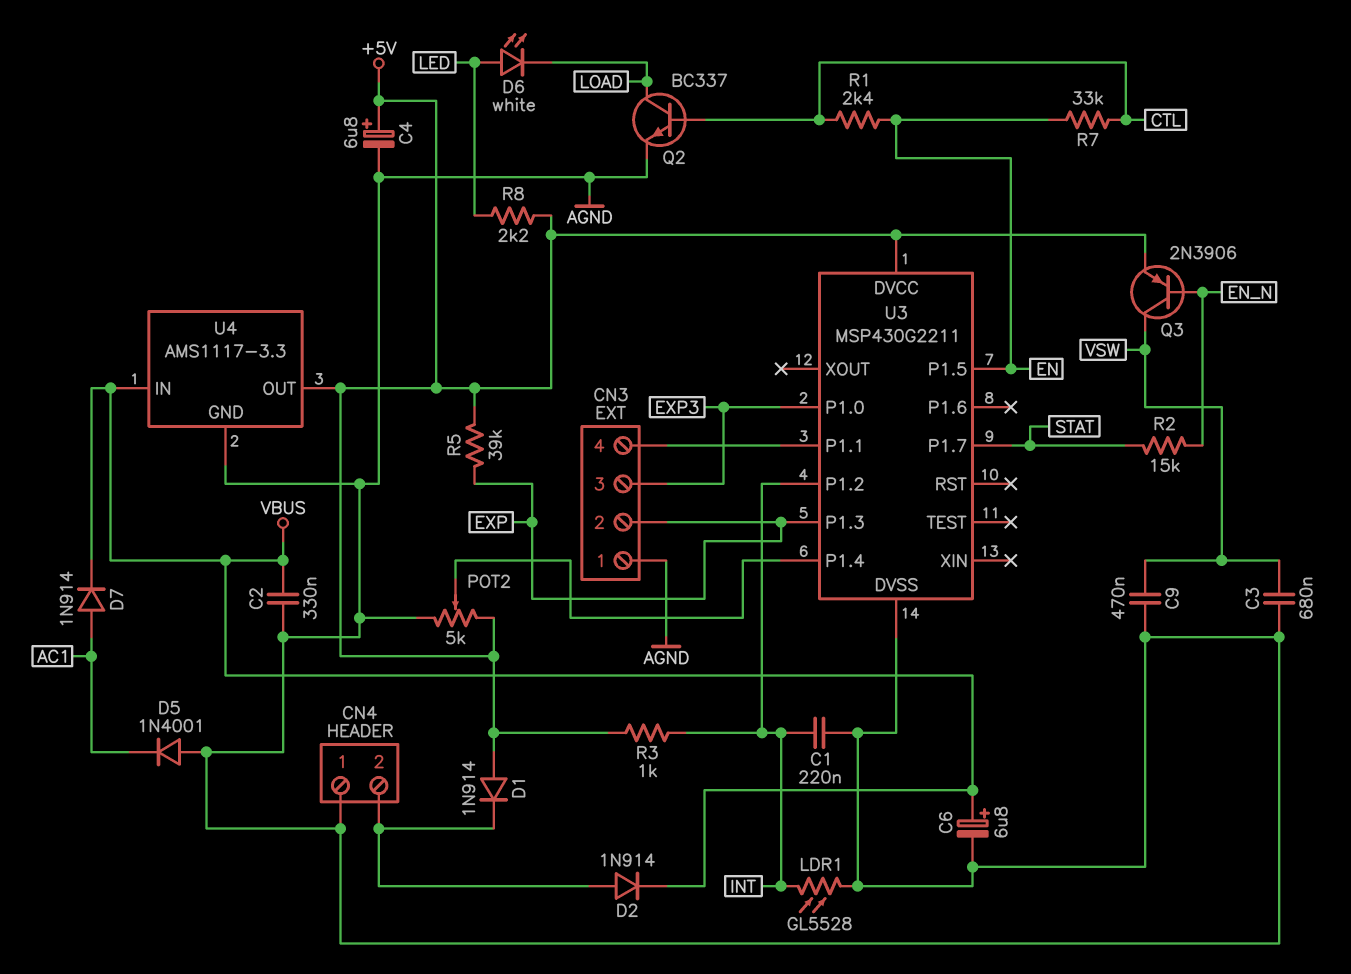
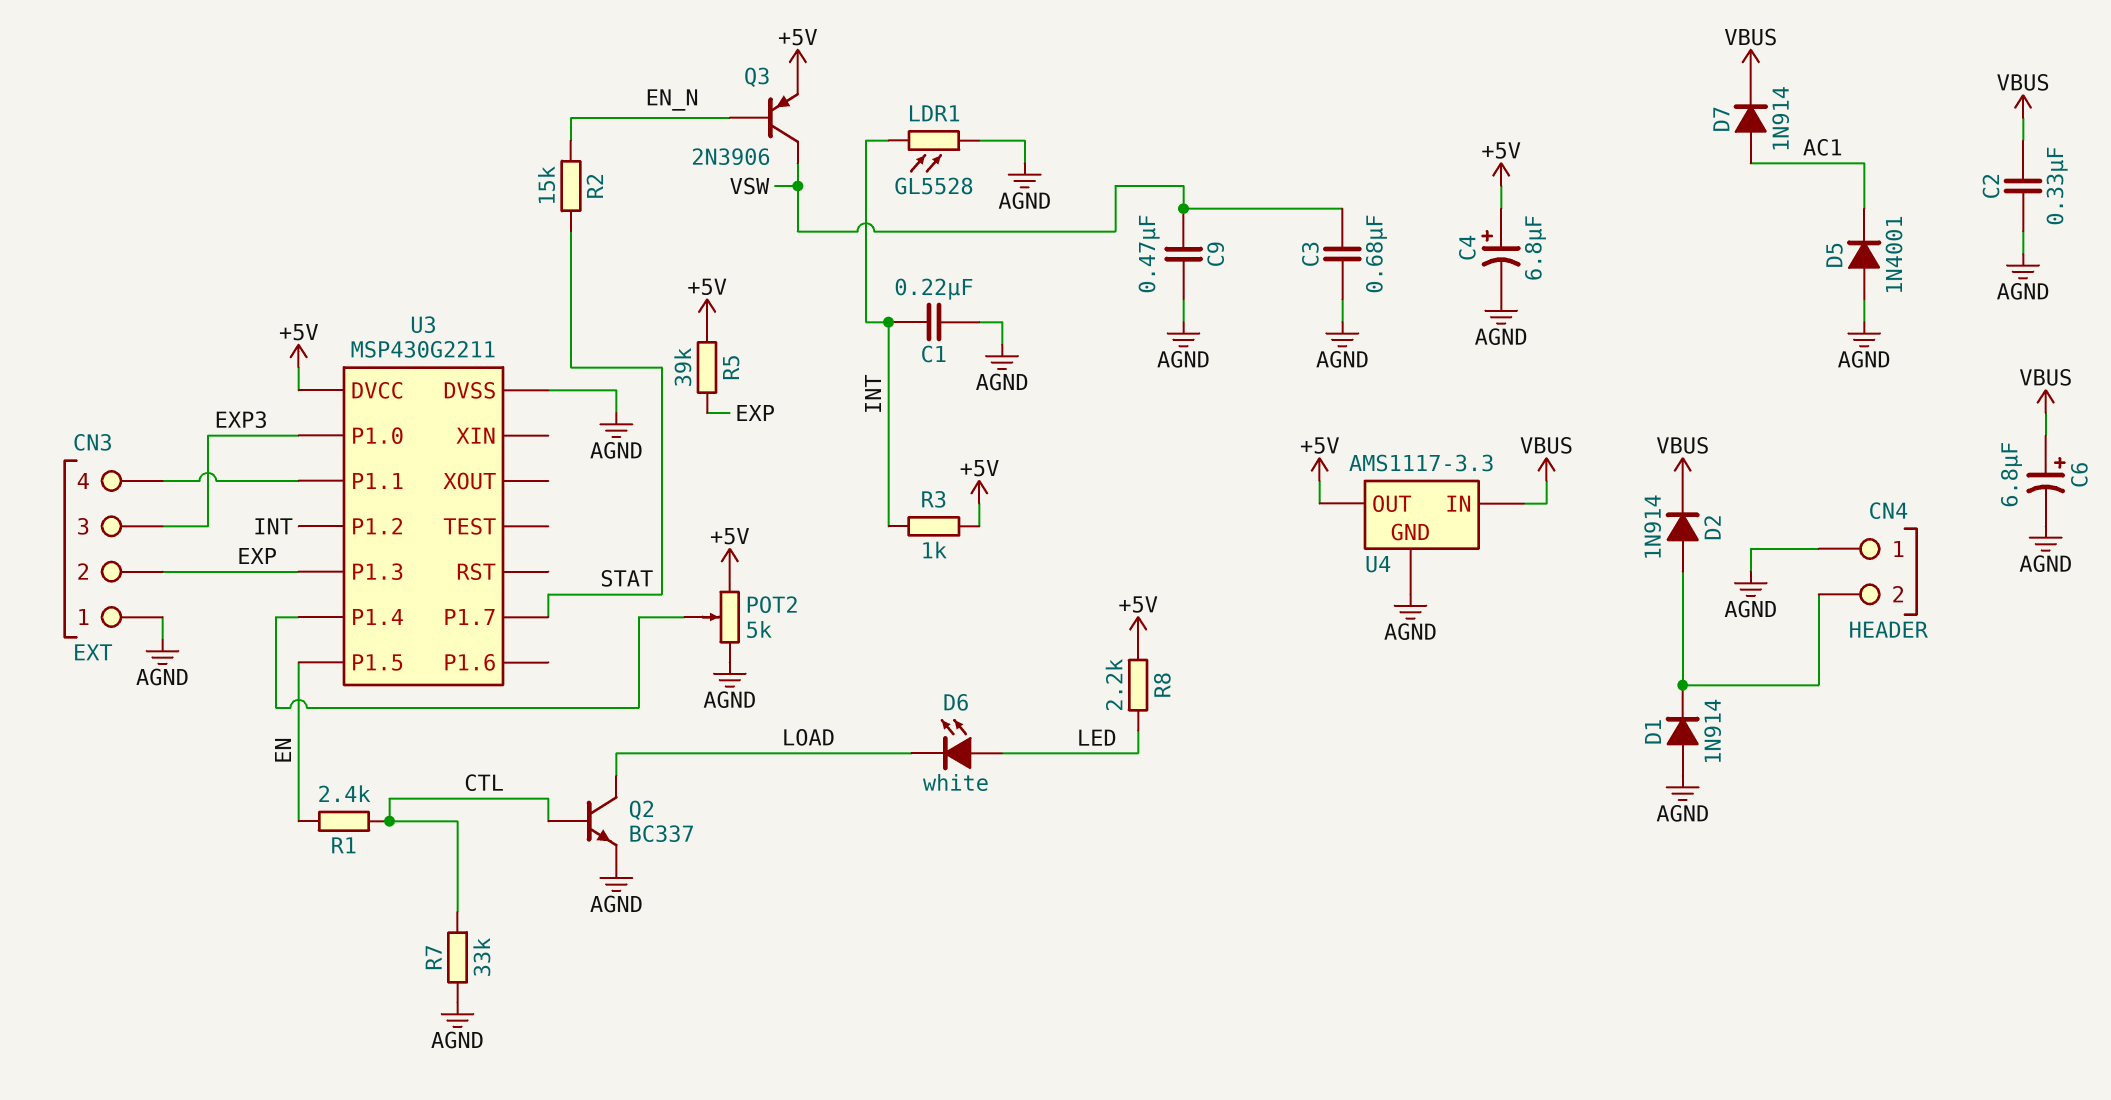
D1: diode 1N914 (A +5V, K CN4/2) -> diode 1N914 (A AGND, K CN4/2)
R7: 33k (CTL, EN) -> 33k (AGND, CTL)

